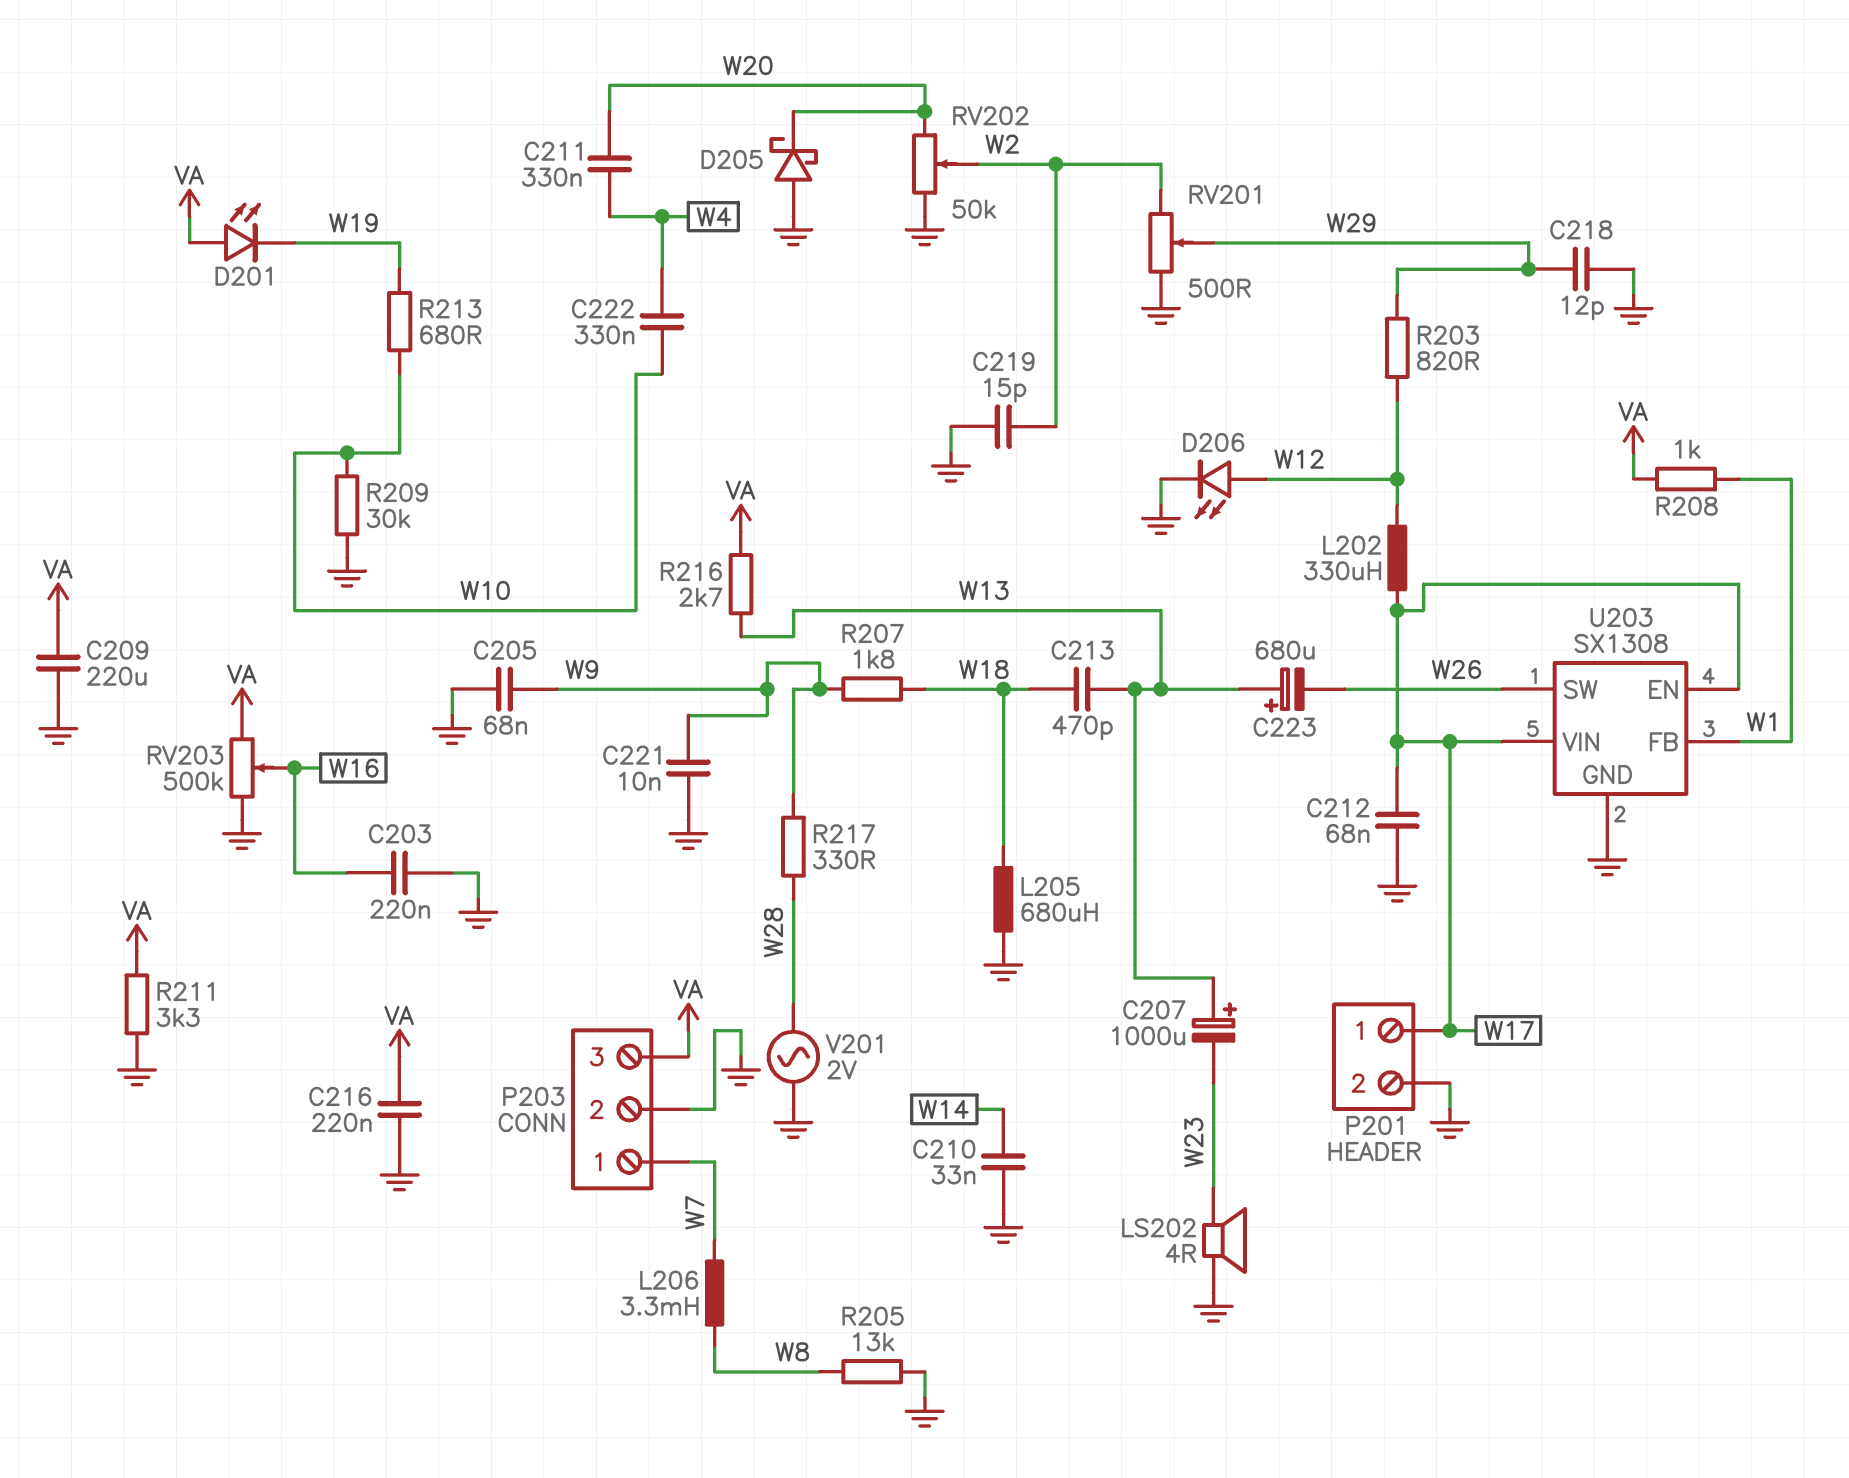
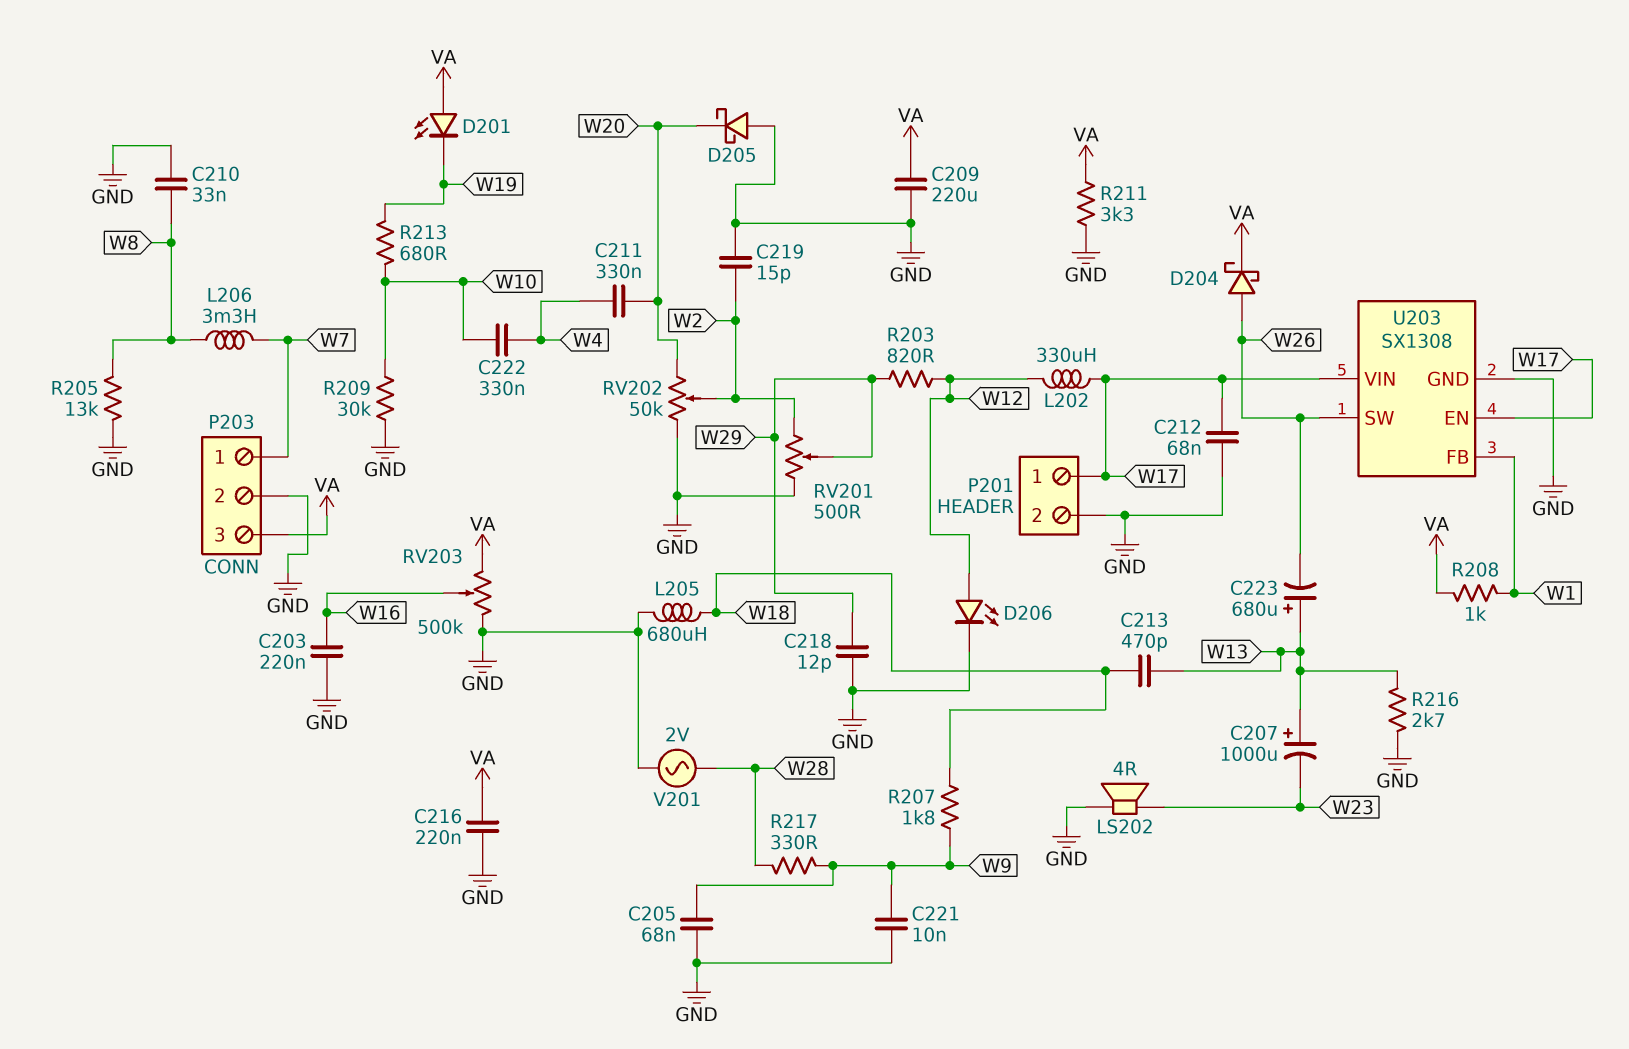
C210: 33nF (GND, W14) -> 33nF (GND, W8)
D204: none -> schottky (A W26, K VA)
R216: 2.7k (VA, W13) -> 2.7k (GND, W13)

